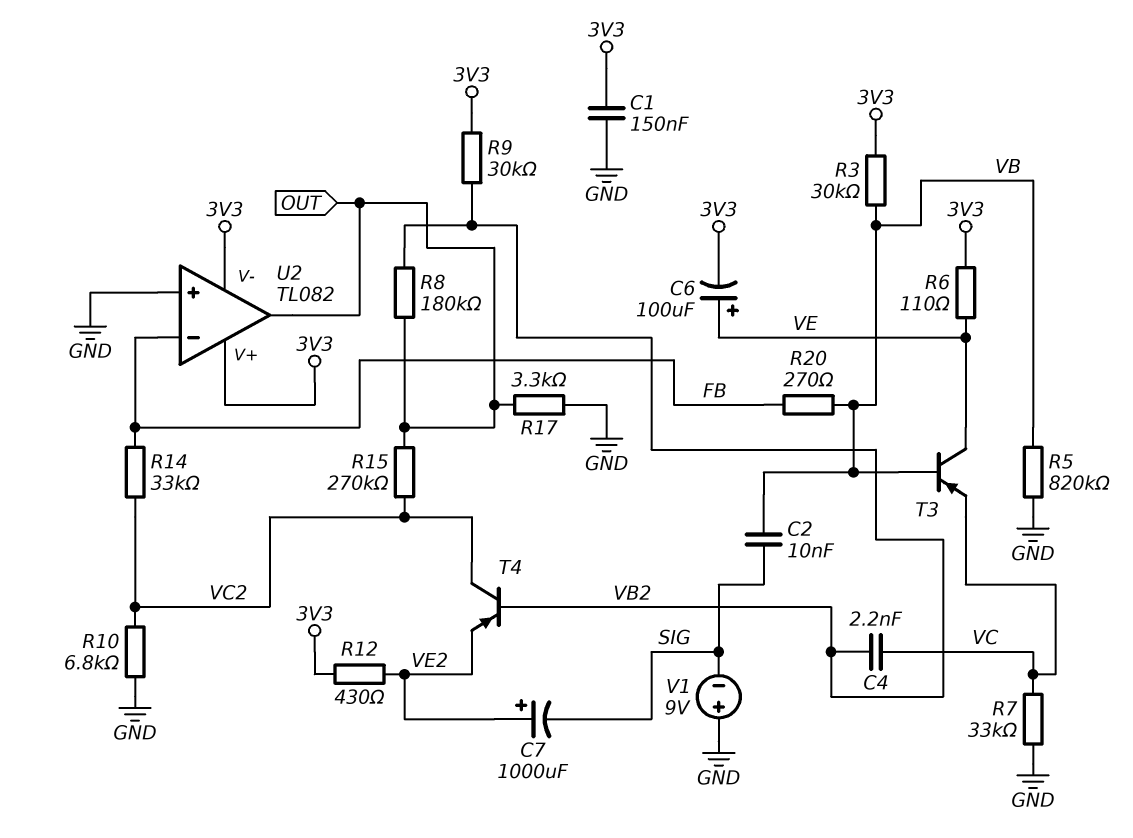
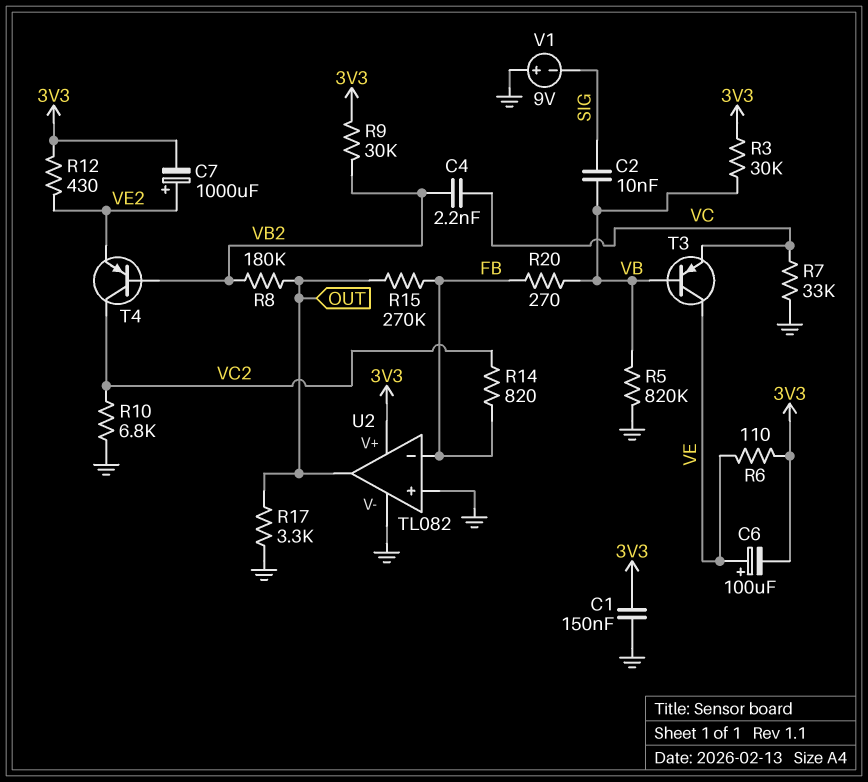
C7: 1000uF (plus VE2, minus SIG) -> 1000uF (plus VE2, minus 3V3)
R14: 33k (FB, VC2) -> 820 (FB, VC2)
R15: 270k (OUT, VC2) -> 270k (FB, OUT)
U2 pin V-: 3V3 -> GND

